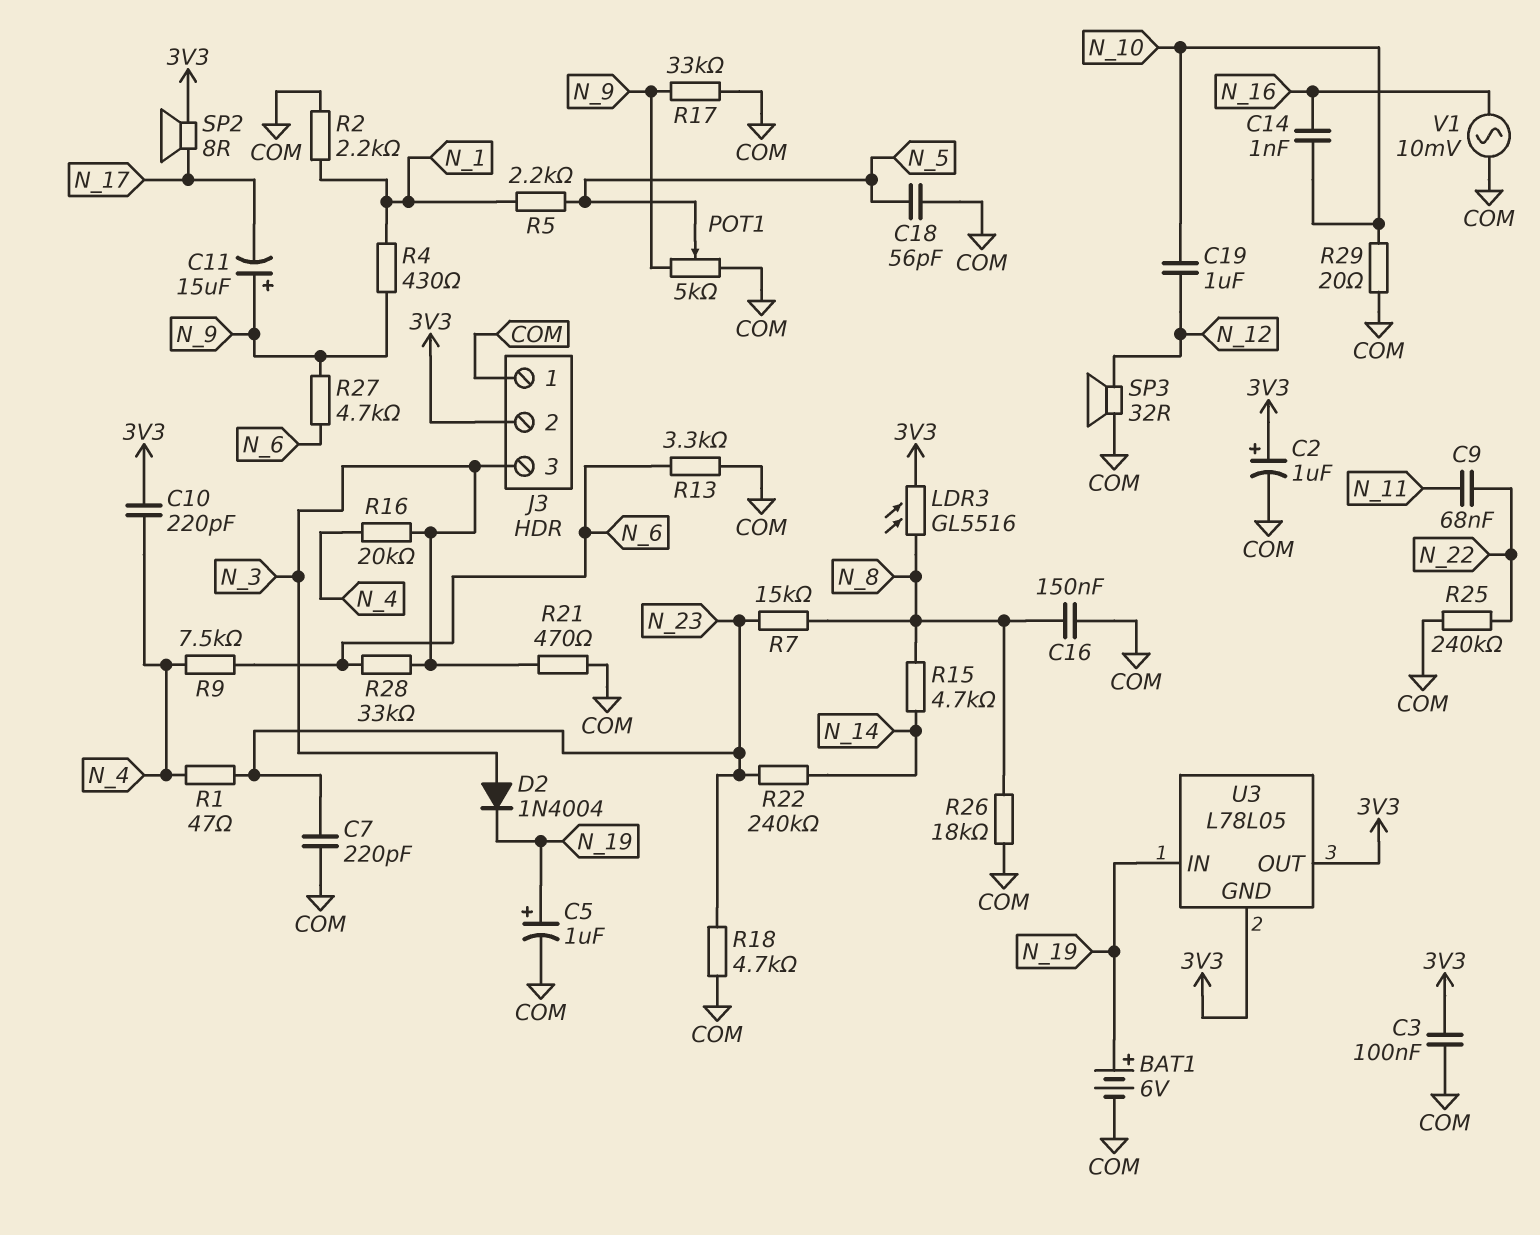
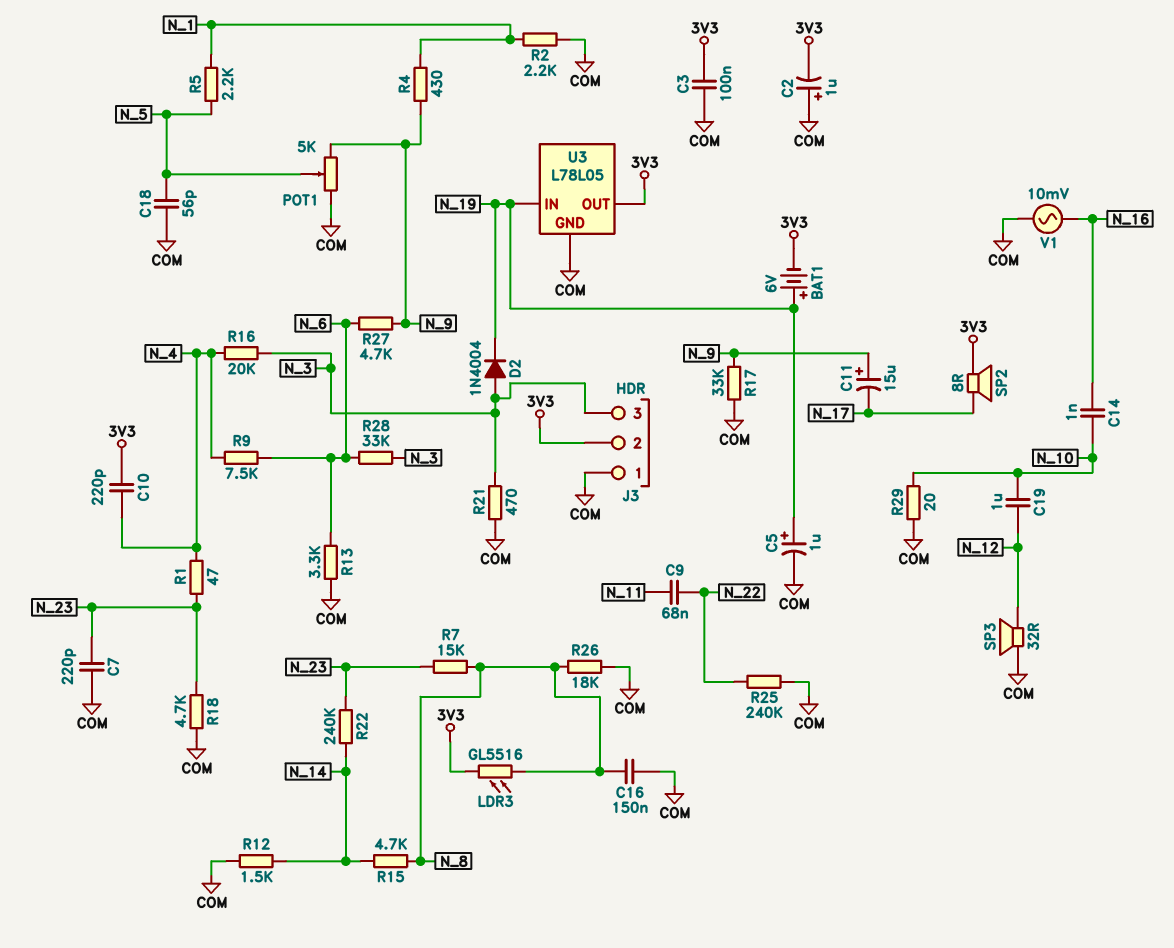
BAT1: 6V (plus N_19, minus COM) -> 6V (plus N_19, minus 3V3)
C2: 1uF (plus 3V3, minus COM) -> 1uF (plus COM, minus 3V3)
R12: none -> 1.5k (COM, N_14)
U3 pin GND: 3V3 -> COM

